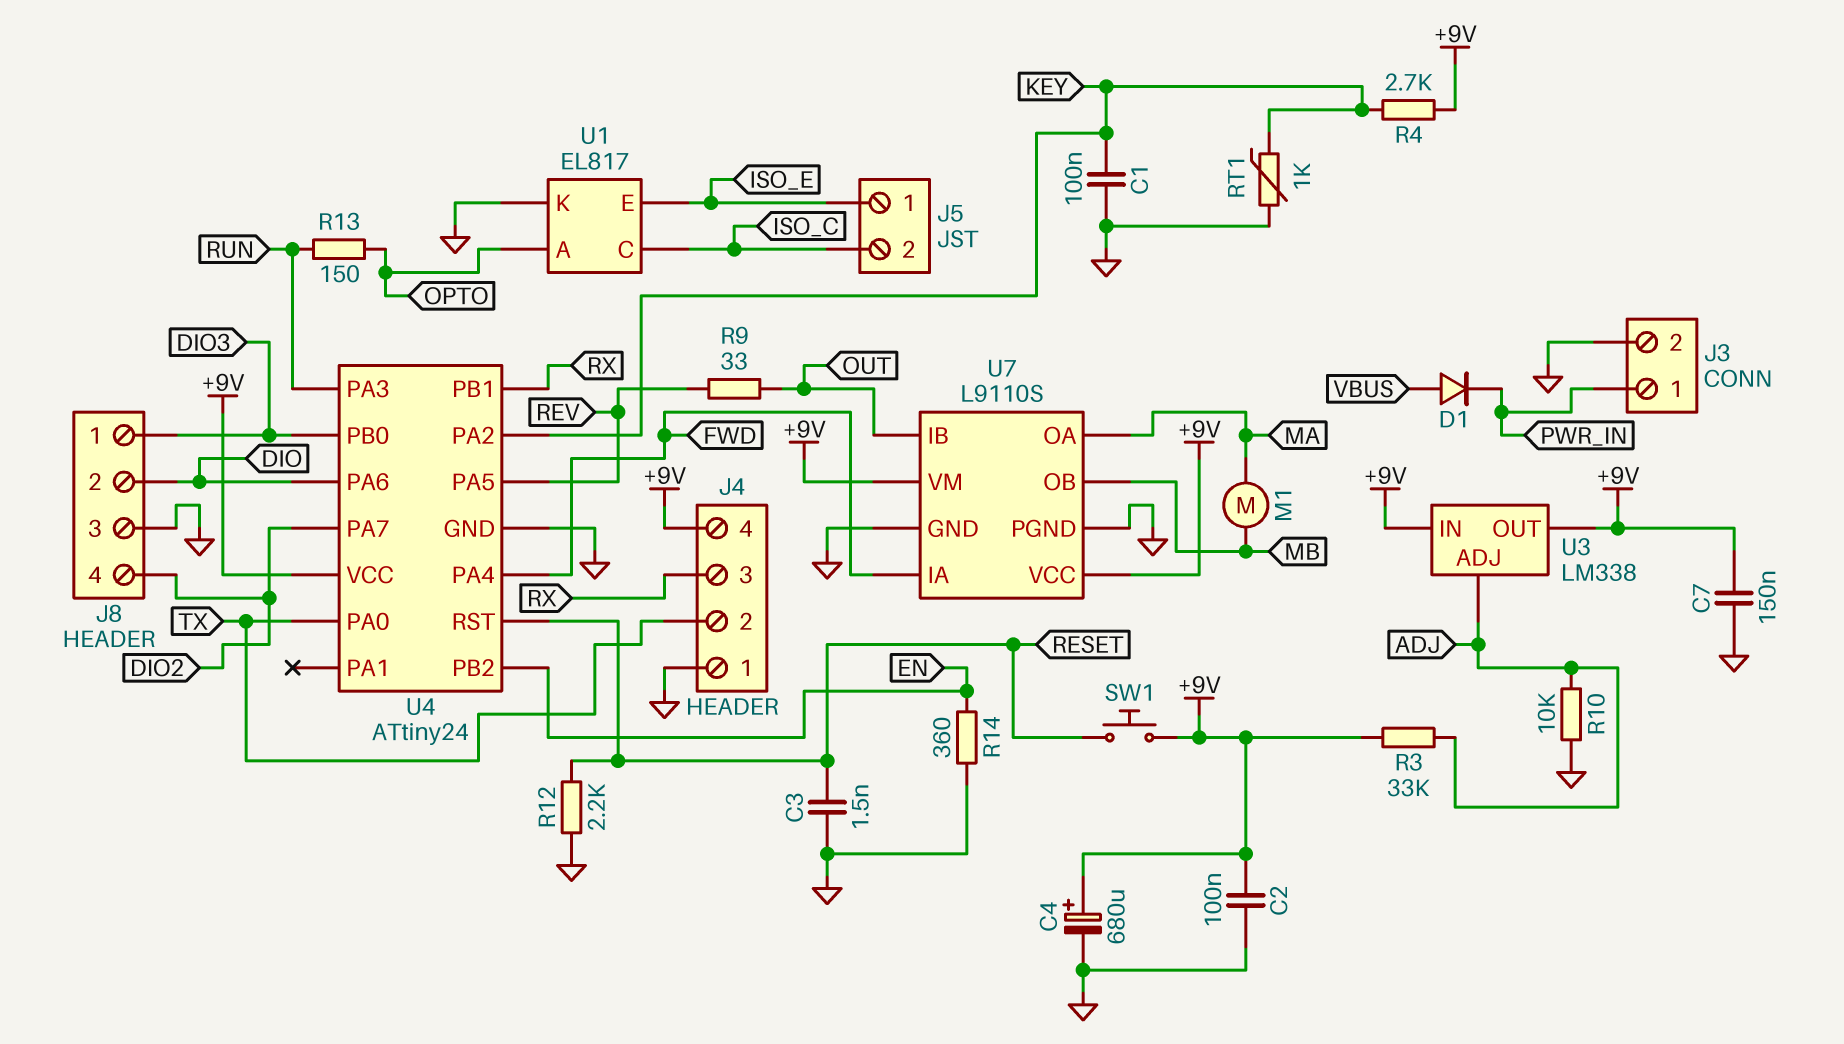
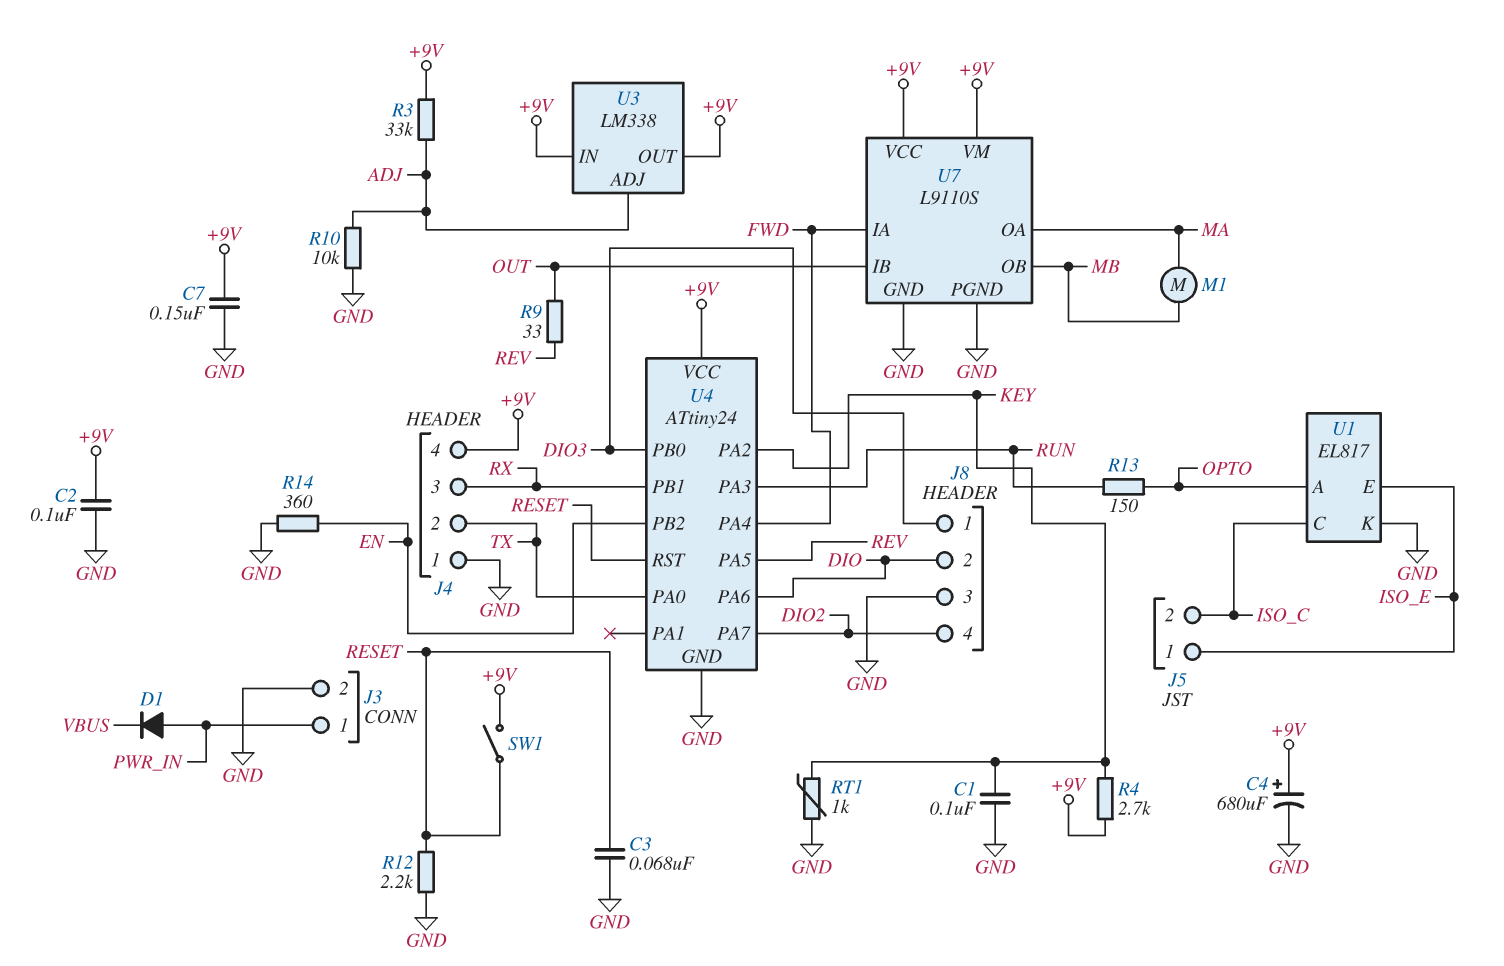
C3: 1.5nF (GND, RESET) -> 68nF (GND, RESET)
D1: diode (A VBUS, K PWR_IN) -> diode (A PWR_IN, K VBUS)
SW1: button (+9V, RESET) -> switch (+9V, RESET)

